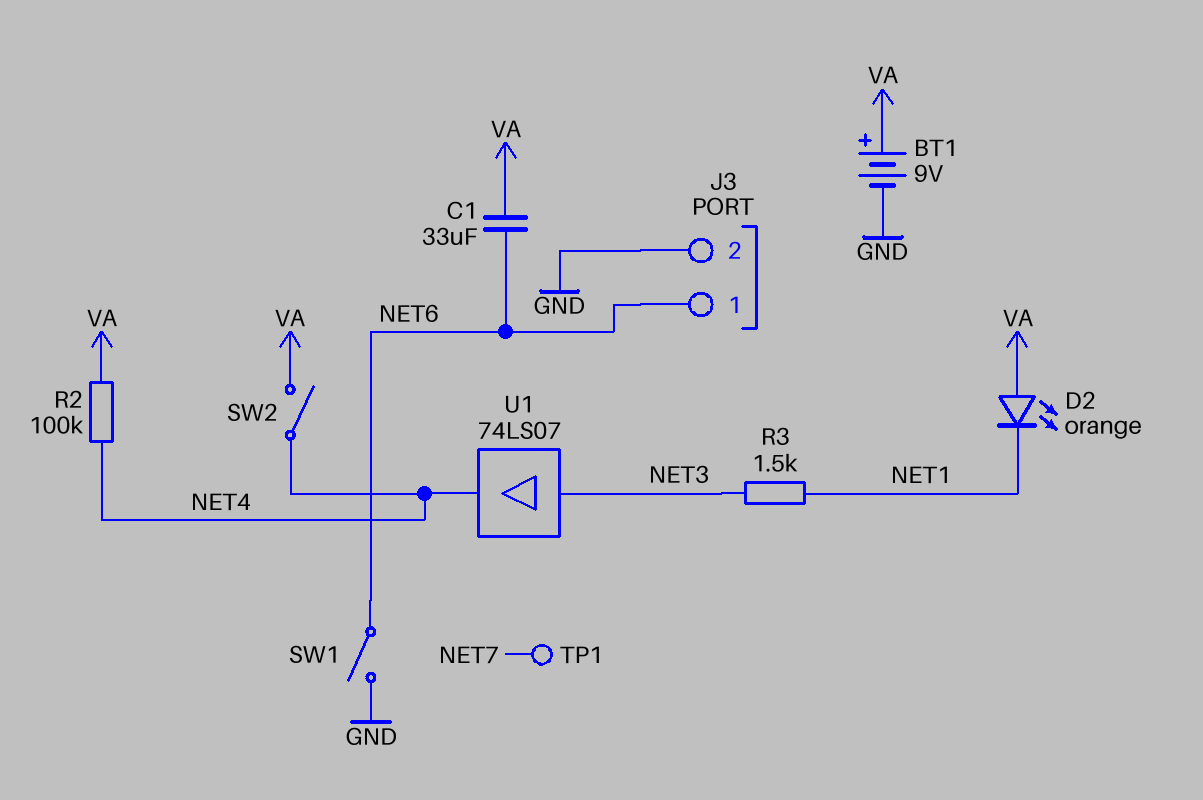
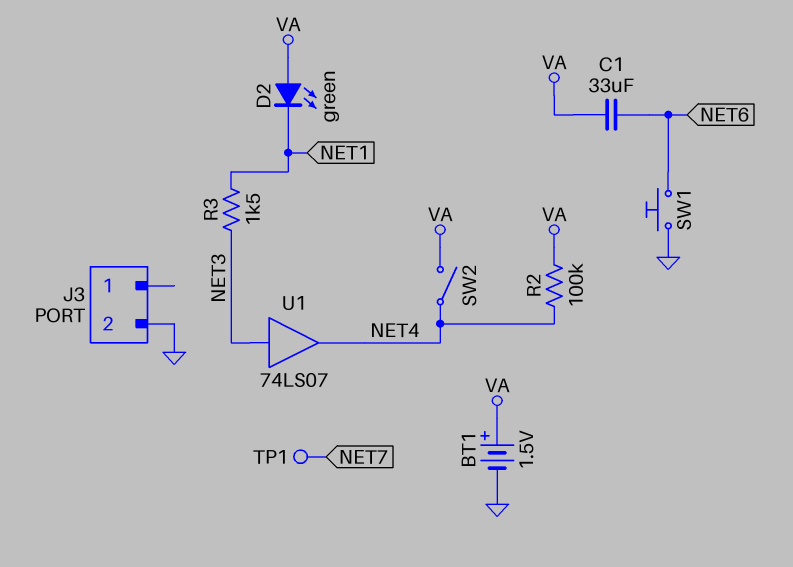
BT1: 9V (plus VA, minus GND) -> 1.5V (plus VA, minus GND)
D2: LED orange (A VA, K NET1) -> LED green (A VA, K NET1)
J3 pin 1: NET6 -> none
SW1: switch (GND, NET6) -> button (GND, NET6)

